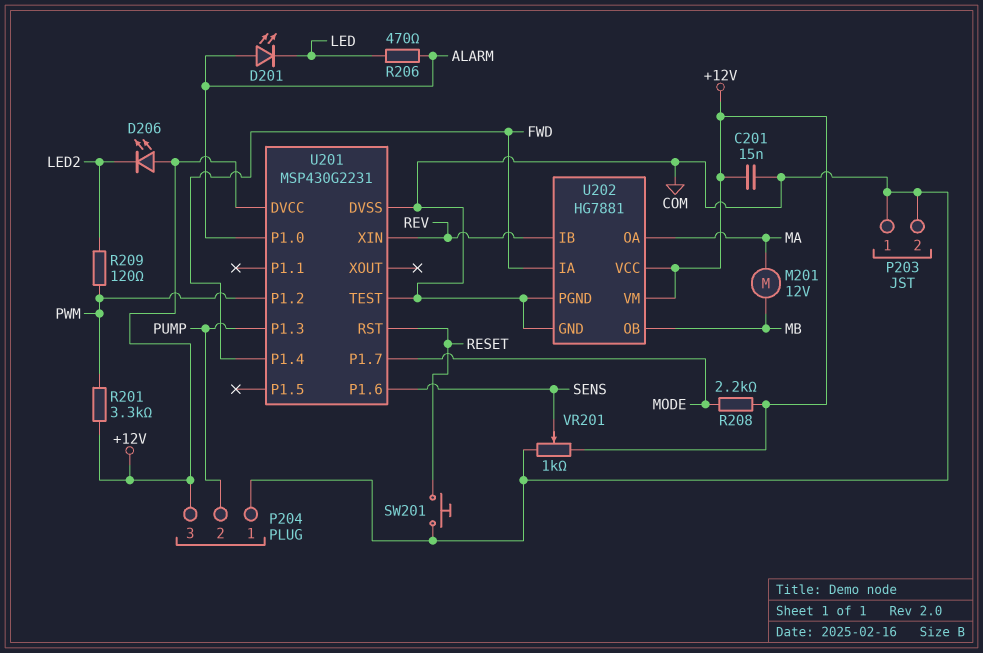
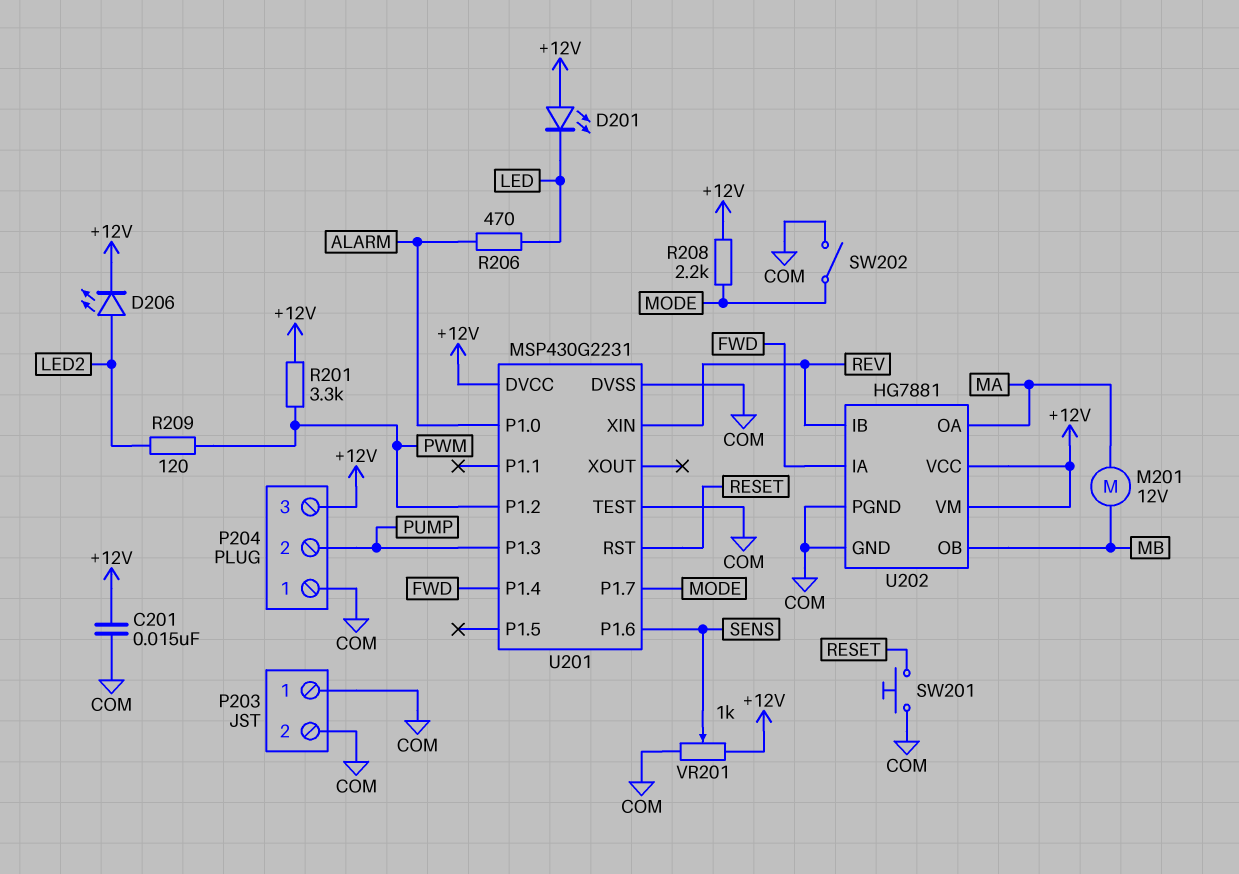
D201: LED (A ALARM, K LED) -> LED (A +12V, K LED)
D206: LED (A +12V, K LED2) -> LED (A LED2, K +12V)
SW202: none -> switch (COM, MODE)

